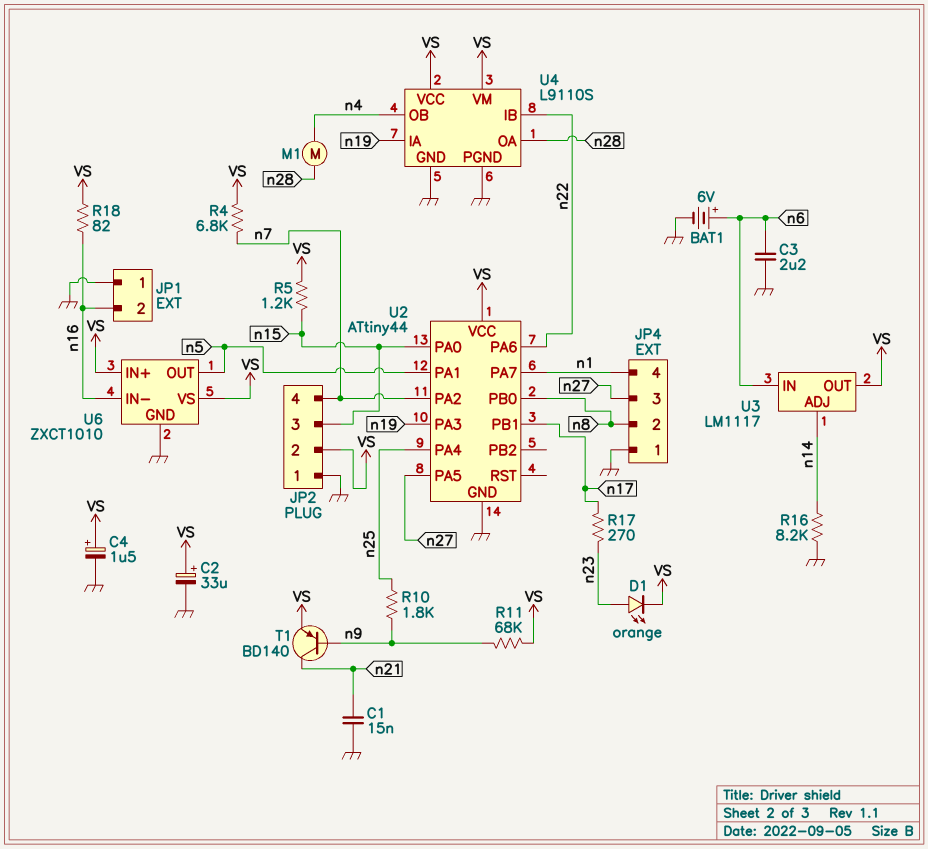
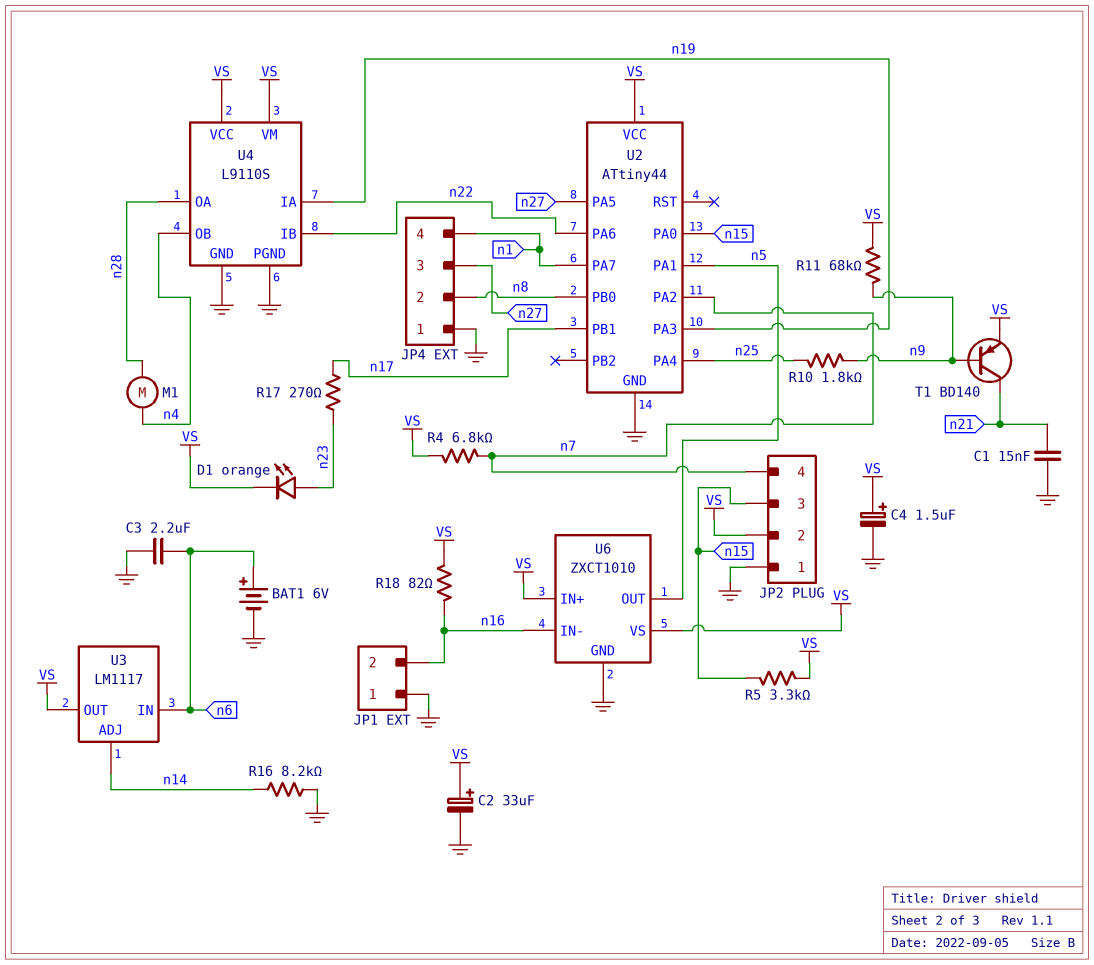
R5: 1.2k (VS, n15) -> 3.3k (VS, n15)

